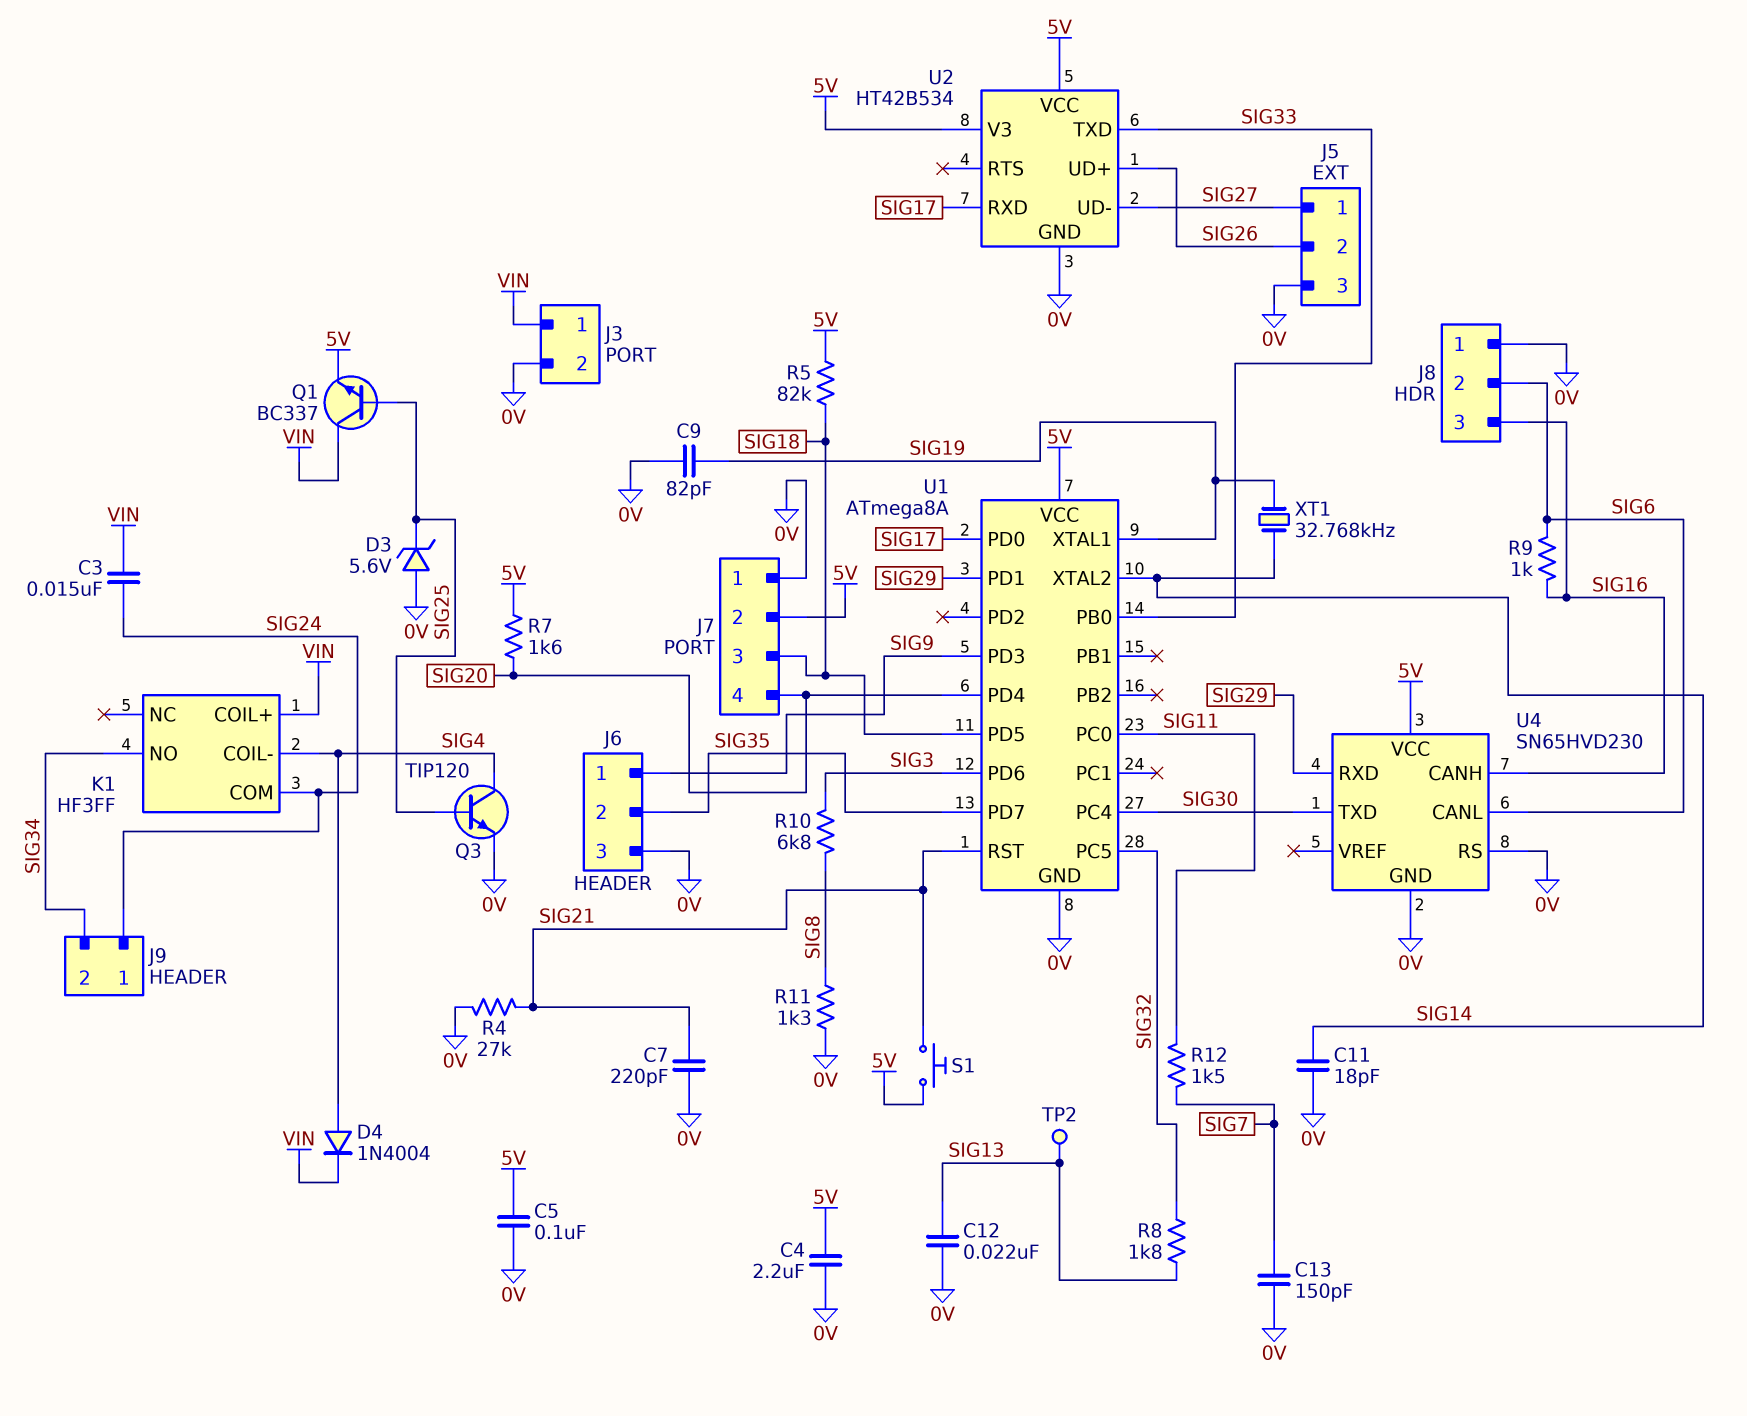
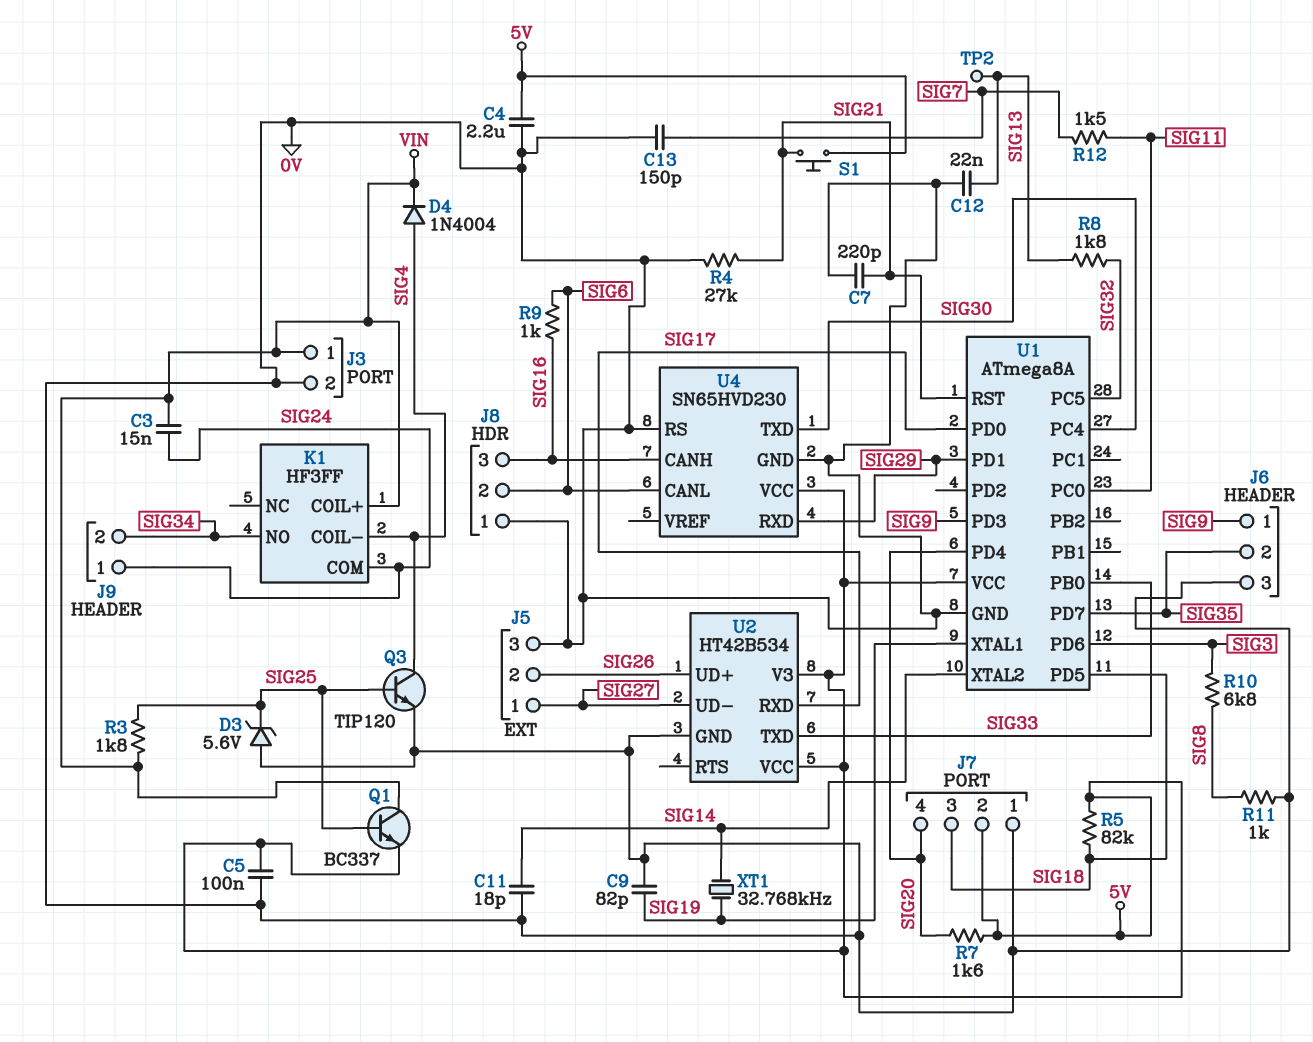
R3: none -> 1.8k (SIG25, VIN)
R11: 1.3k (0V, SIG8) -> 1k (0V, SIG8)

